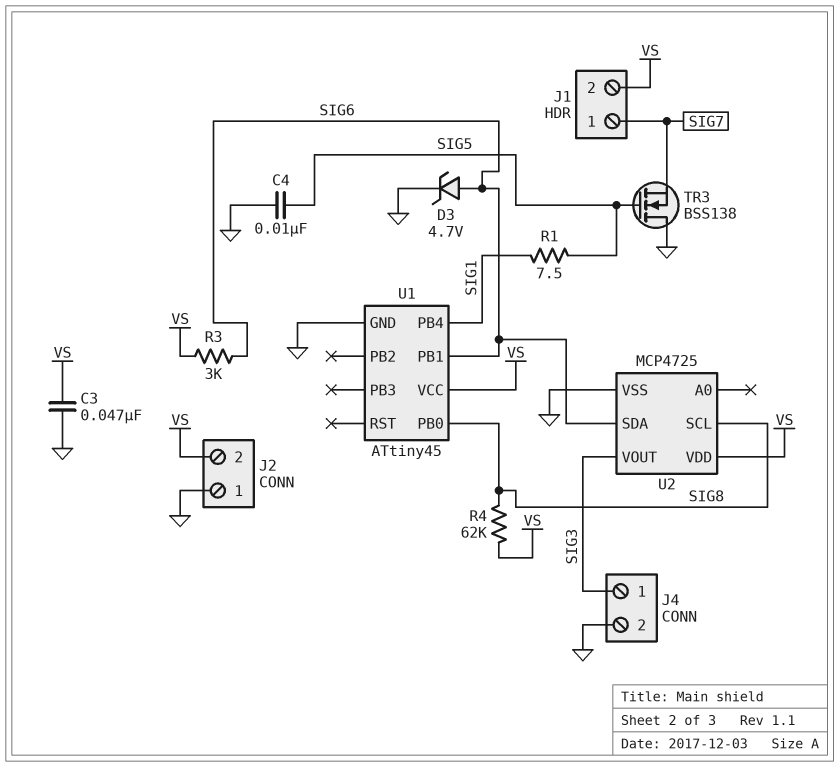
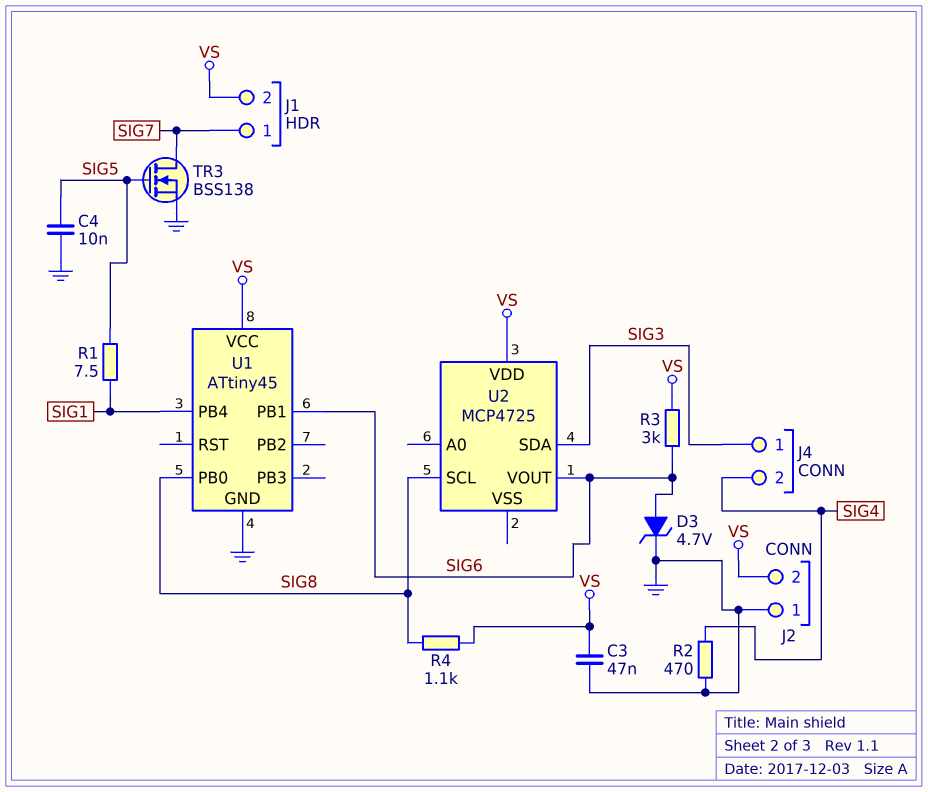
J4 pin 2: GND -> SIG4
R2: none -> 470 (GND, SIG4)
R4: 62k (SIG8, VS) -> 1.1k (SIG8, VS)
TR3: NMOS BSS138 (G SIG5, D GND, S SIG7) -> NMOS BSS138 (G SIG5, D SIG7, S GND)
U2 pin SDA: SIG6 -> SIG3
U2 pin VOUT: SIG3 -> SIG6
U2 pin VSS: GND -> none

